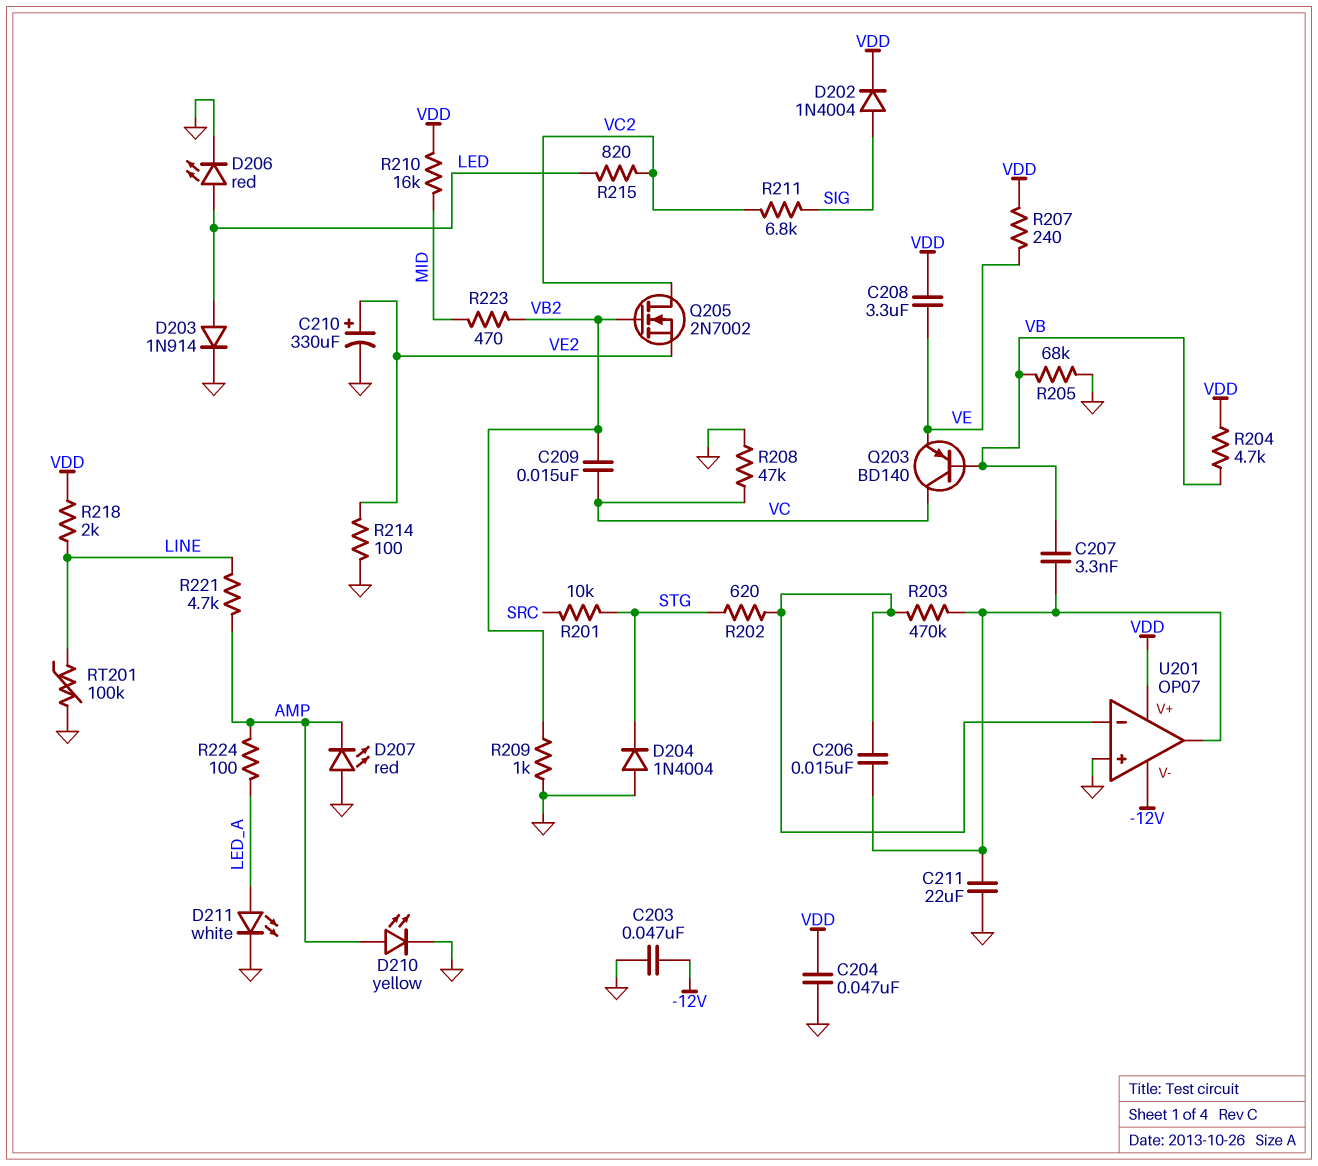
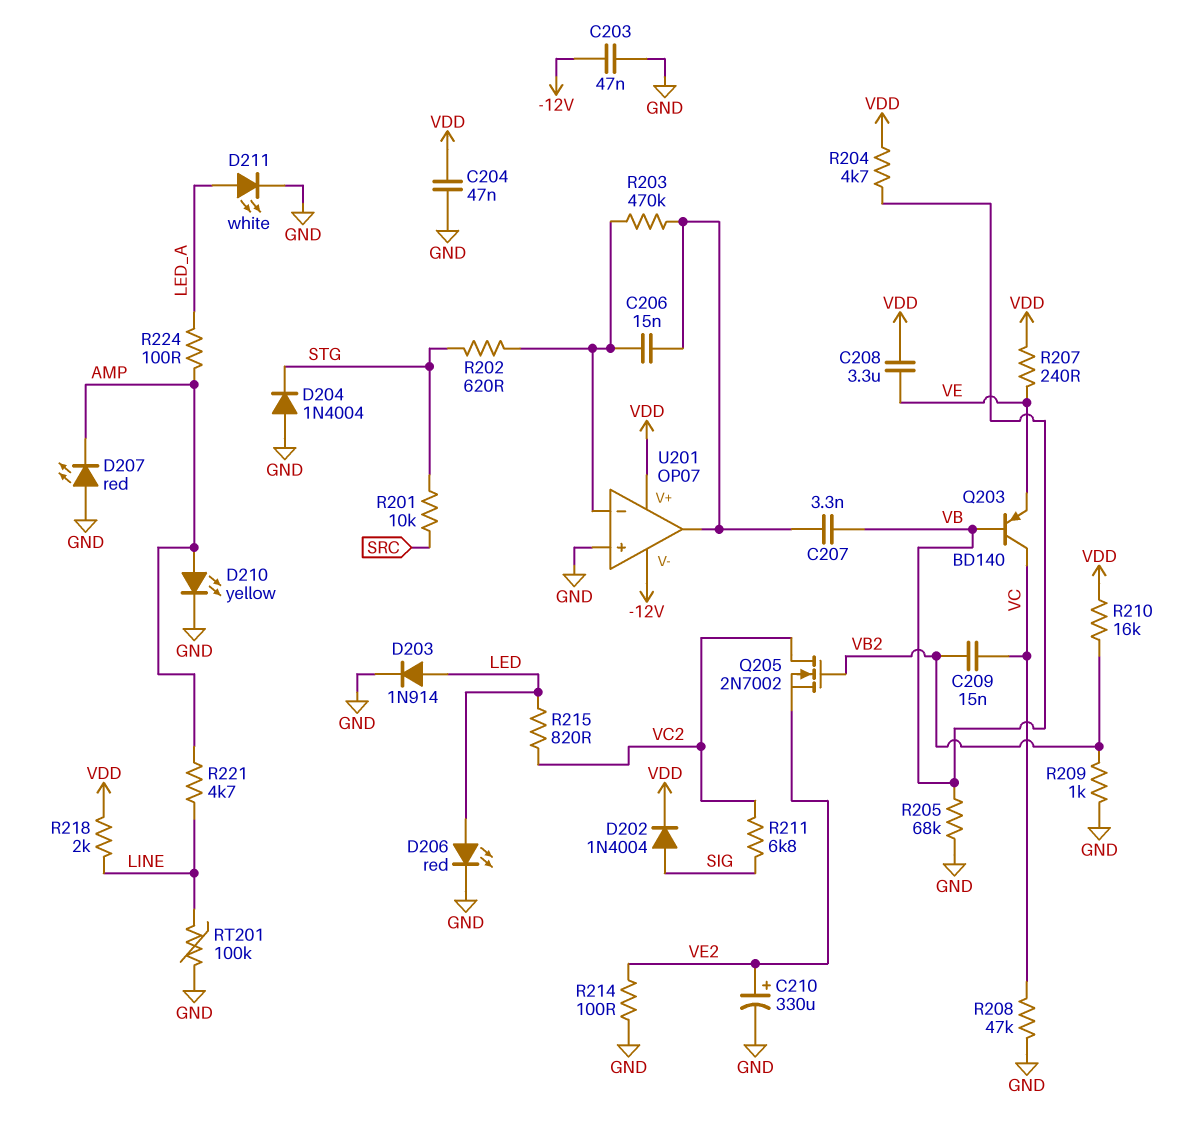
C211: 22uF (GND, U201/out) -> none
R210: 16k (MID, VDD) -> 16k (VB2, VDD)
R223: 470 (MID, VB2) -> none

